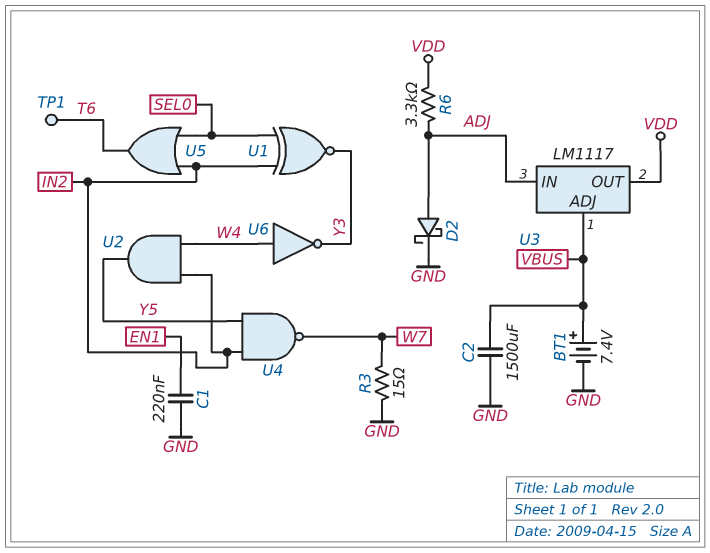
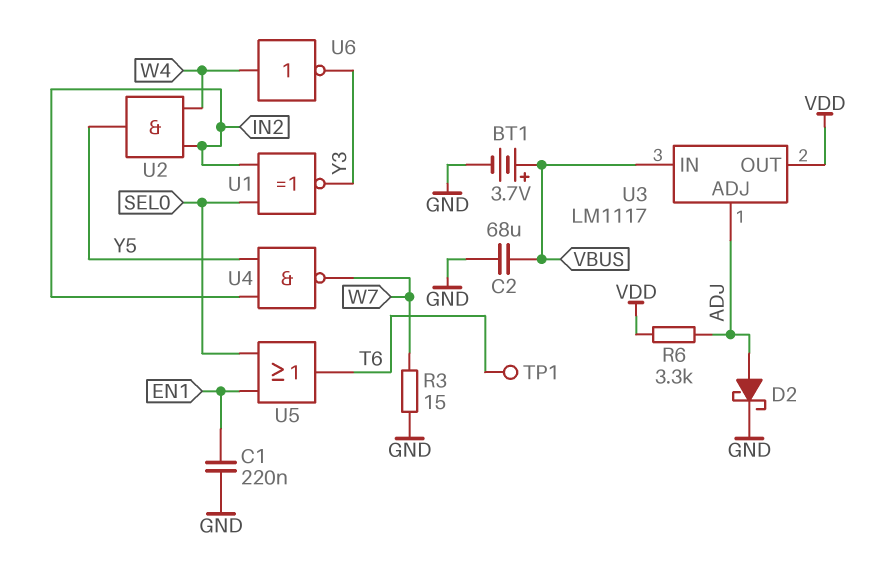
BT1: 7.4V (plus VBUS, minus GND) -> 3.7V (plus VBUS, minus GND)
C2: 1500uF (GND, VBUS) -> 68uF (GND, VBUS)
U3 pin ADJ: VBUS -> ADJ
U3 pin IN: ADJ -> VBUS
U5: OR (in IN2, in SEL0, out T6) -> OR (in EN1, in SEL0, out T6)

